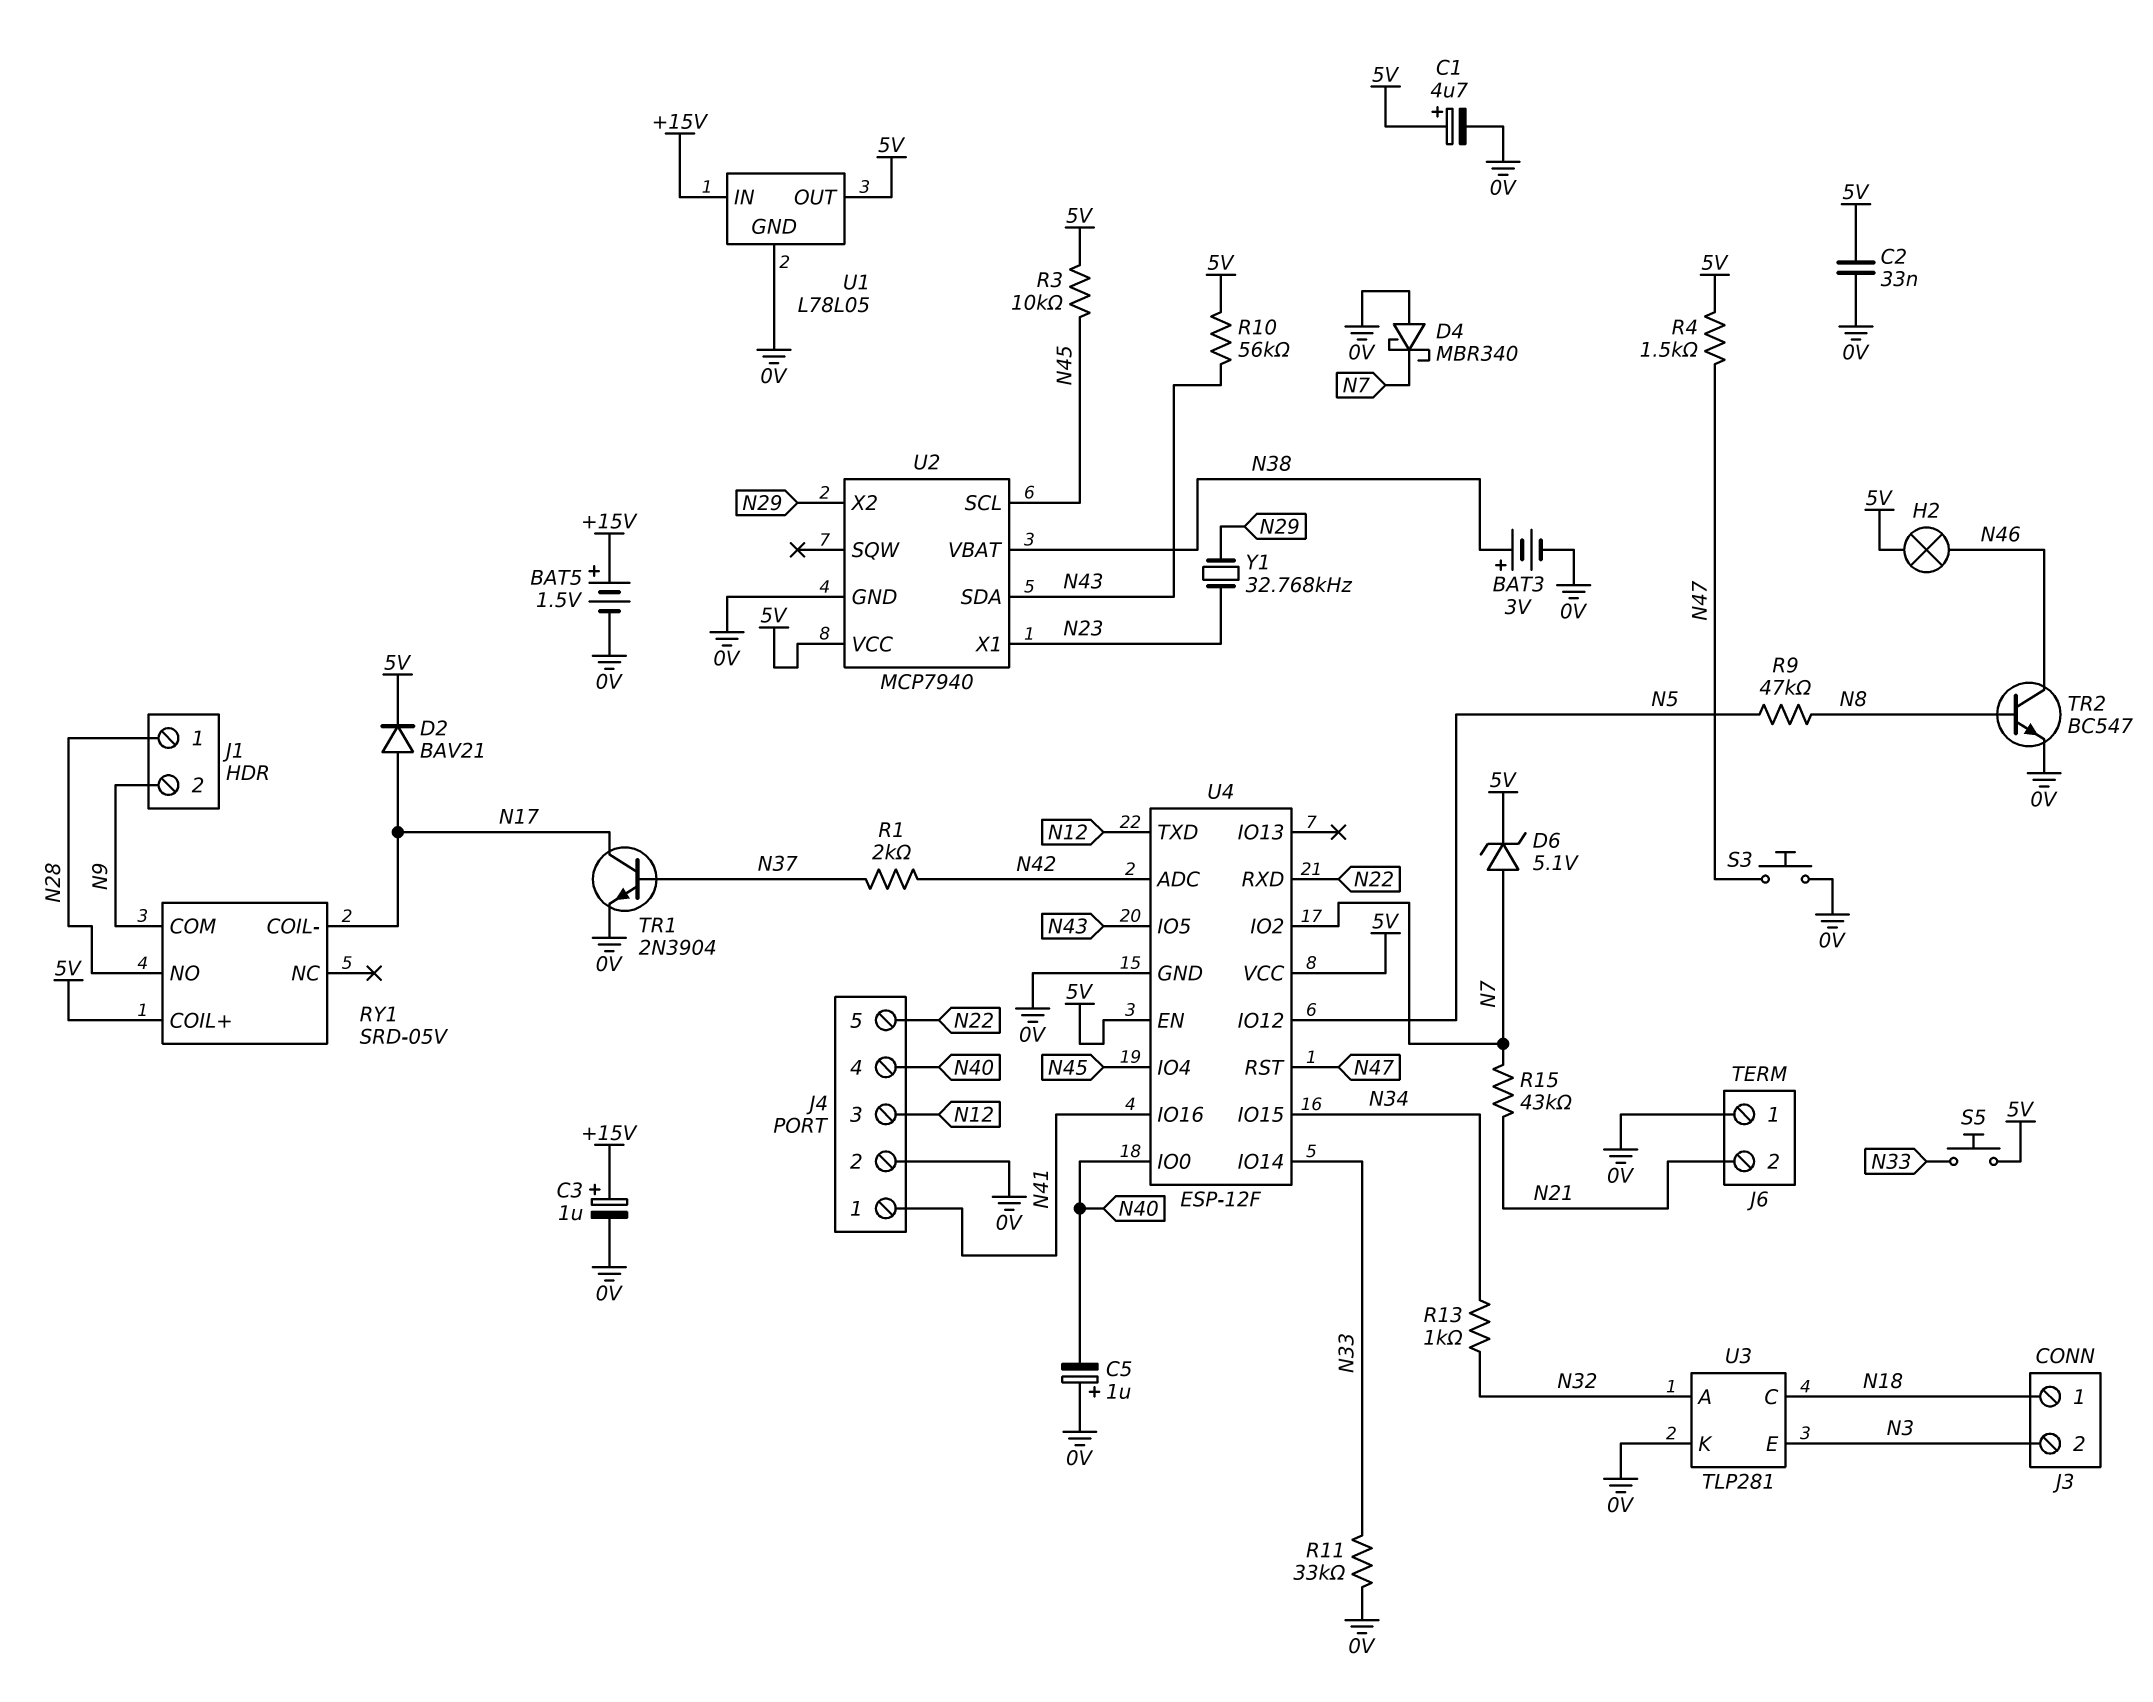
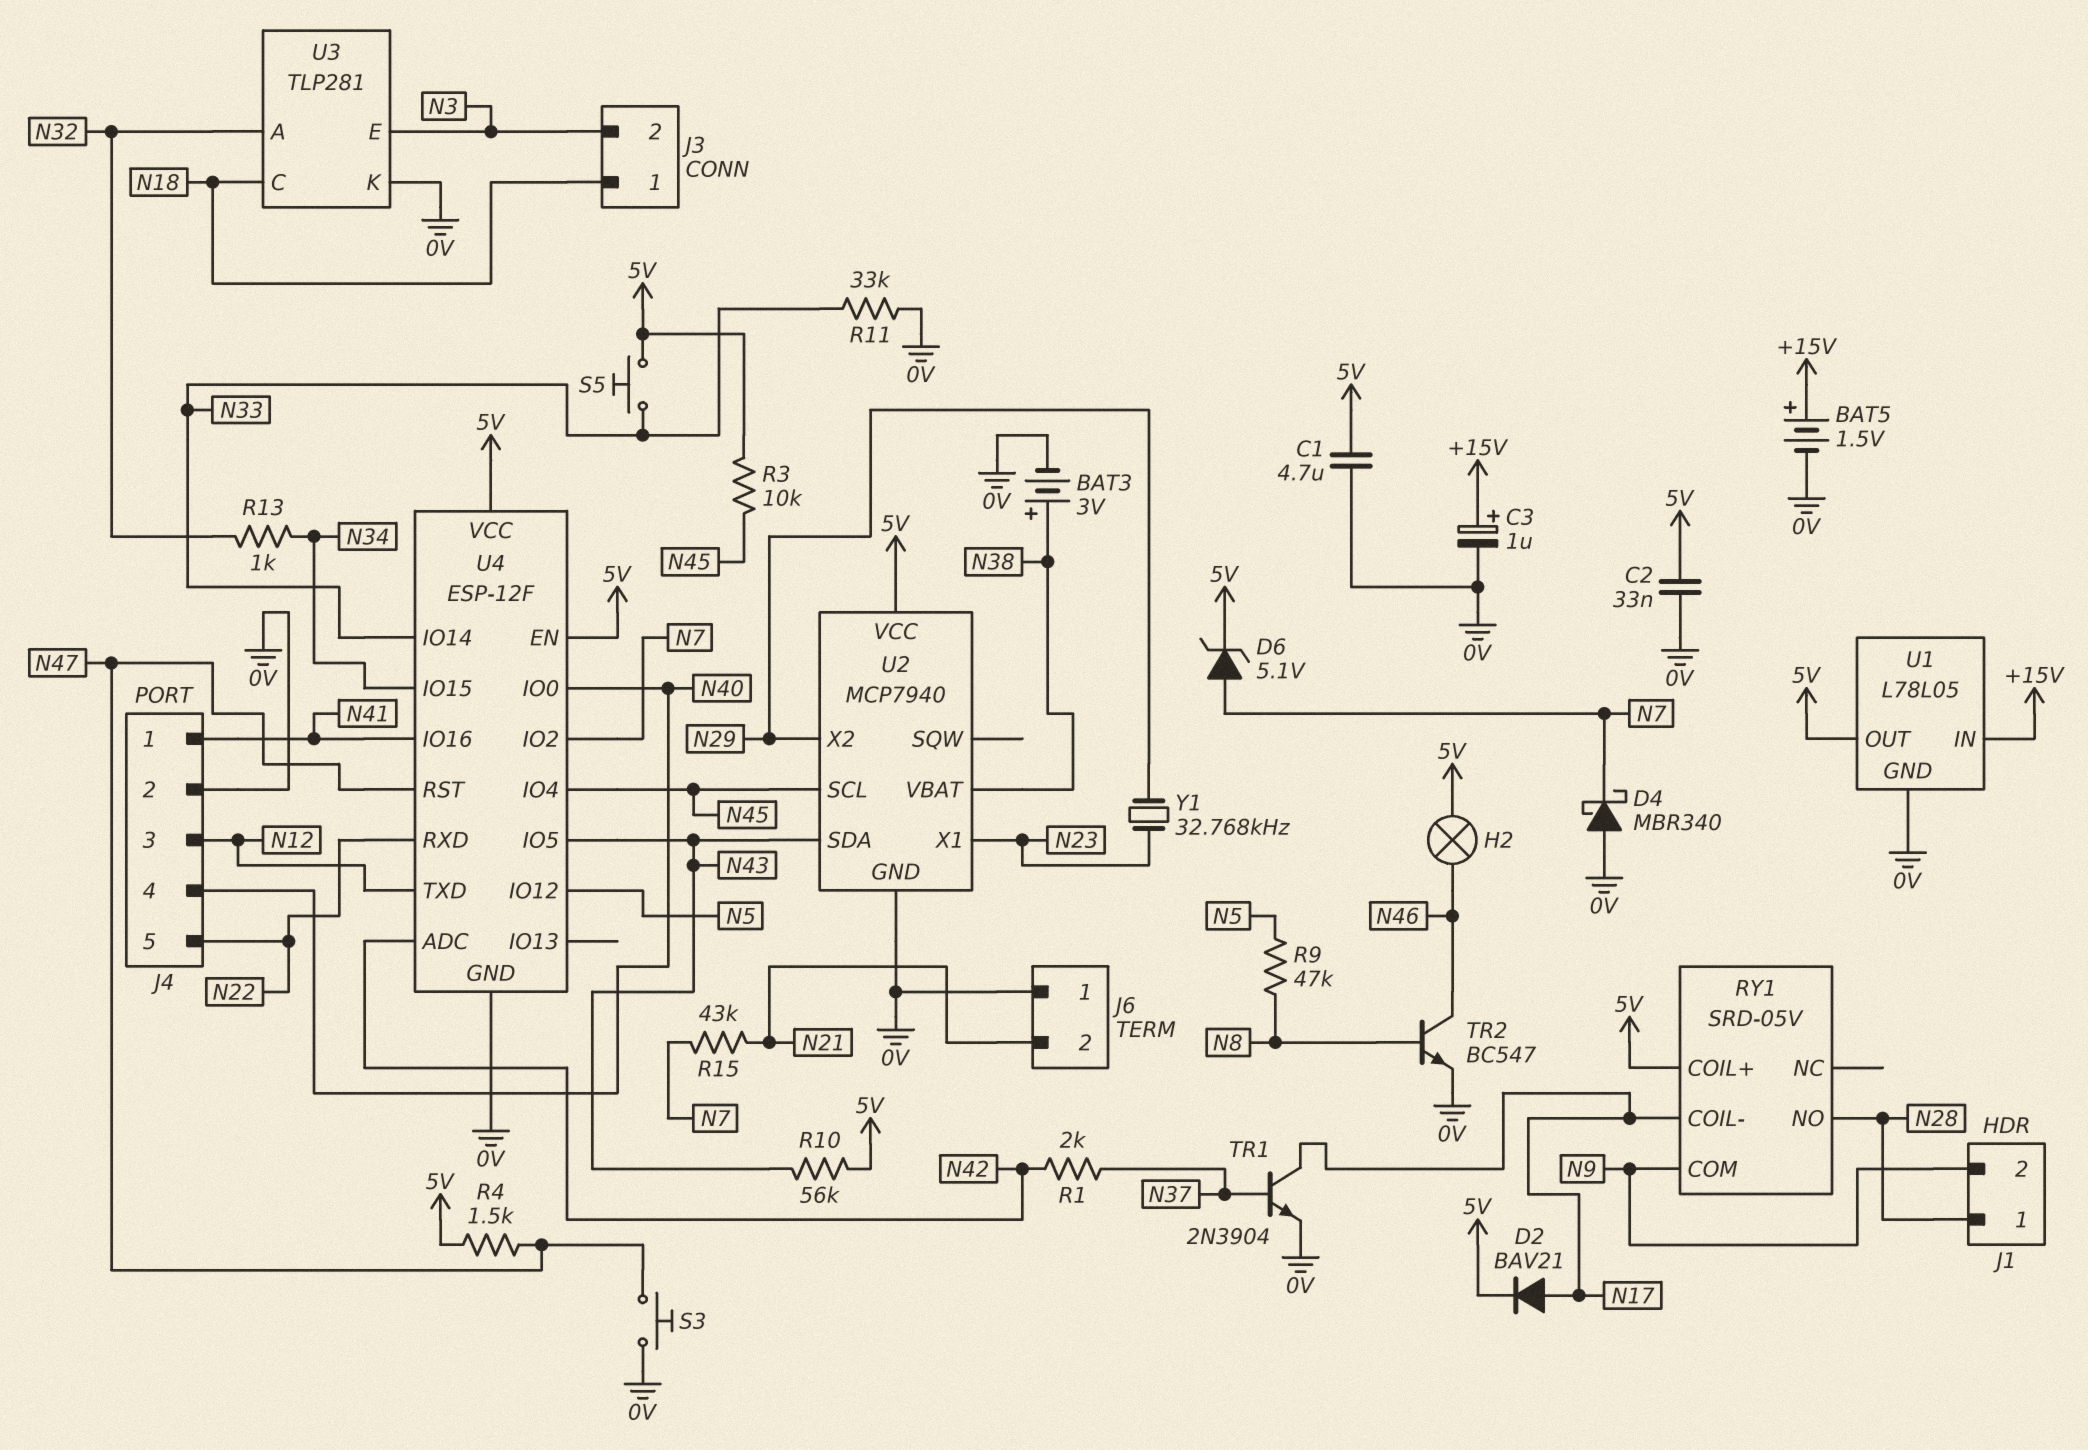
C1: 4.7uF (plus 5V, minus 0V) -> 4.7uF (0V, 5V)
C5: 1uF (plus 0V, minus N40) -> none

